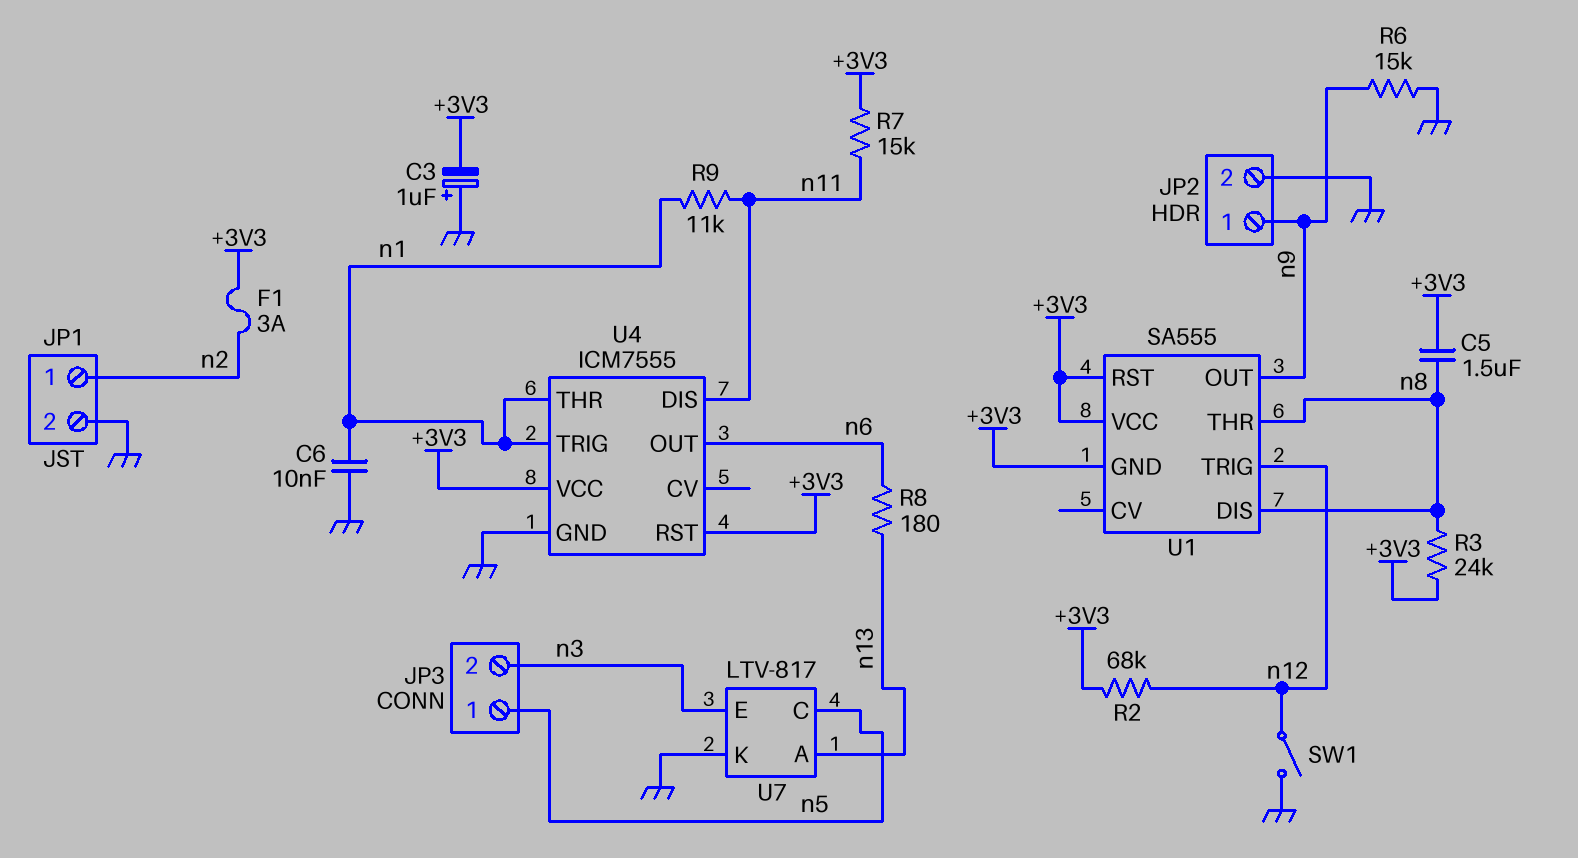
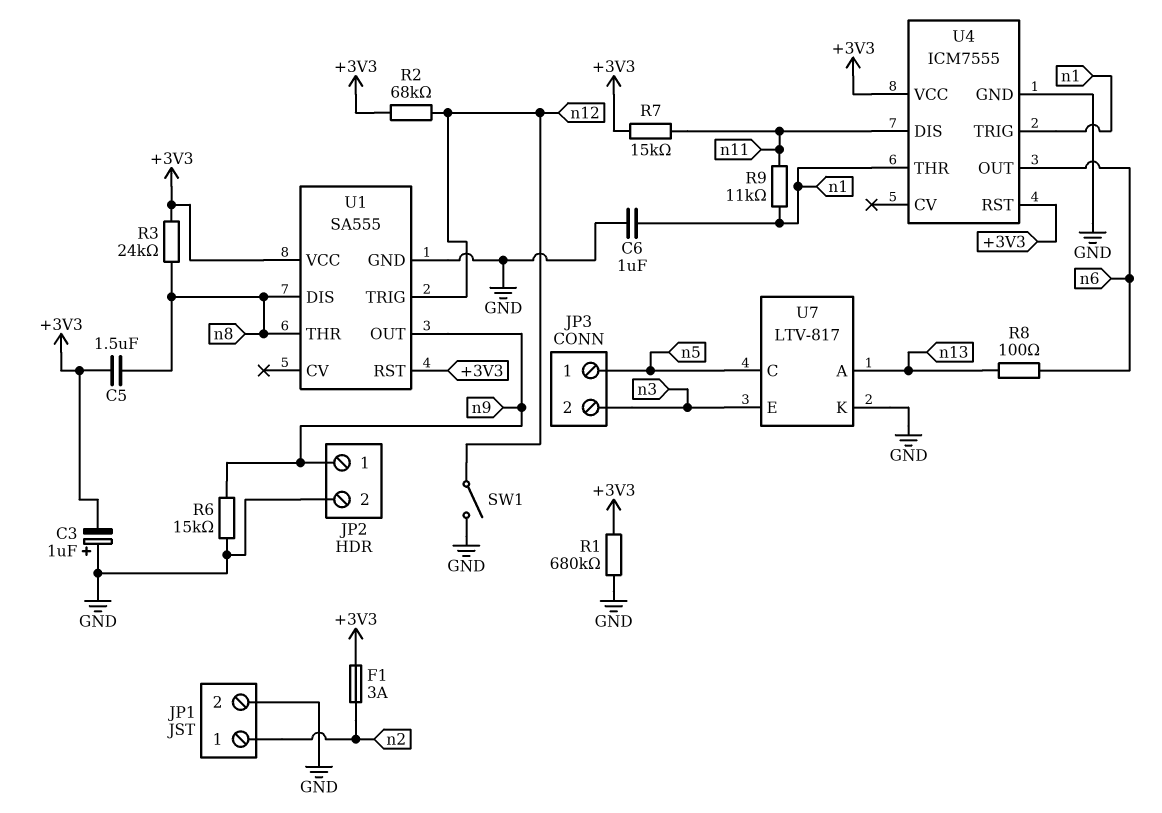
C6: 10nF (GND, n1) -> 1uF (GND, n1)
R1: none -> 680k (+3V3, GND)
R8: 180 (n6, n13) -> 100 (n6, n13)
U1 pin GND: +3V3 -> GND

